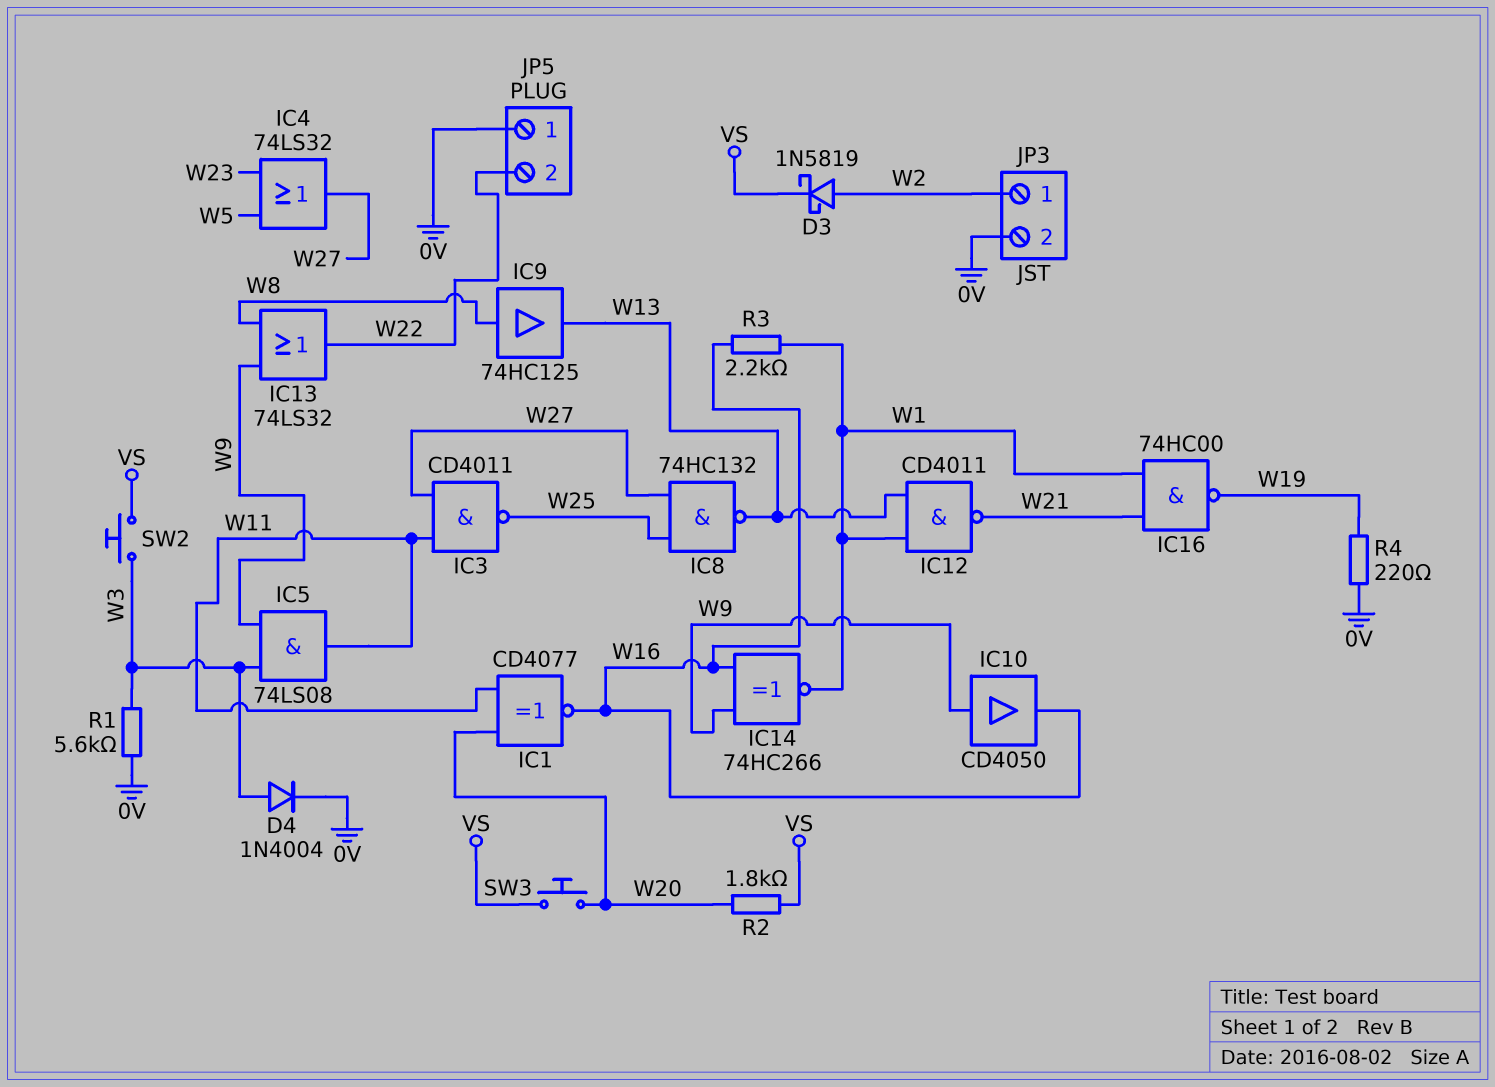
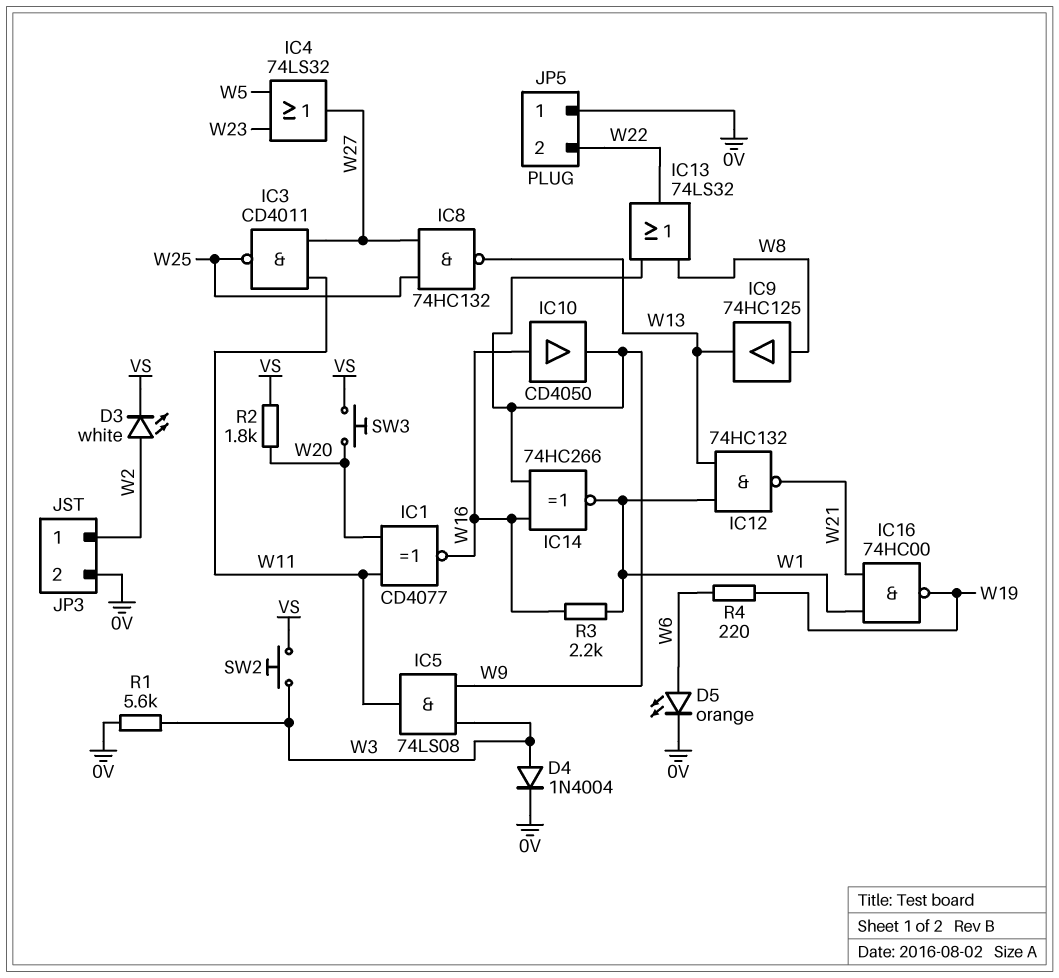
D3: schottky 1N5819 (A W2, K VS) -> LED white (A W2, K VS)
D5: none -> LED orange (A W6, K 0V)
IC10: buffer CD4050 (in W9, out W16) -> buffer CD4050 (in W16, out W9)
IC12: NAND CD4011 (in W1, in W13, out W21) -> NAND 74HC132 (in W1, in W13, out W21)
R4: 220 (0V, W19) -> 220 (W6, W19)

